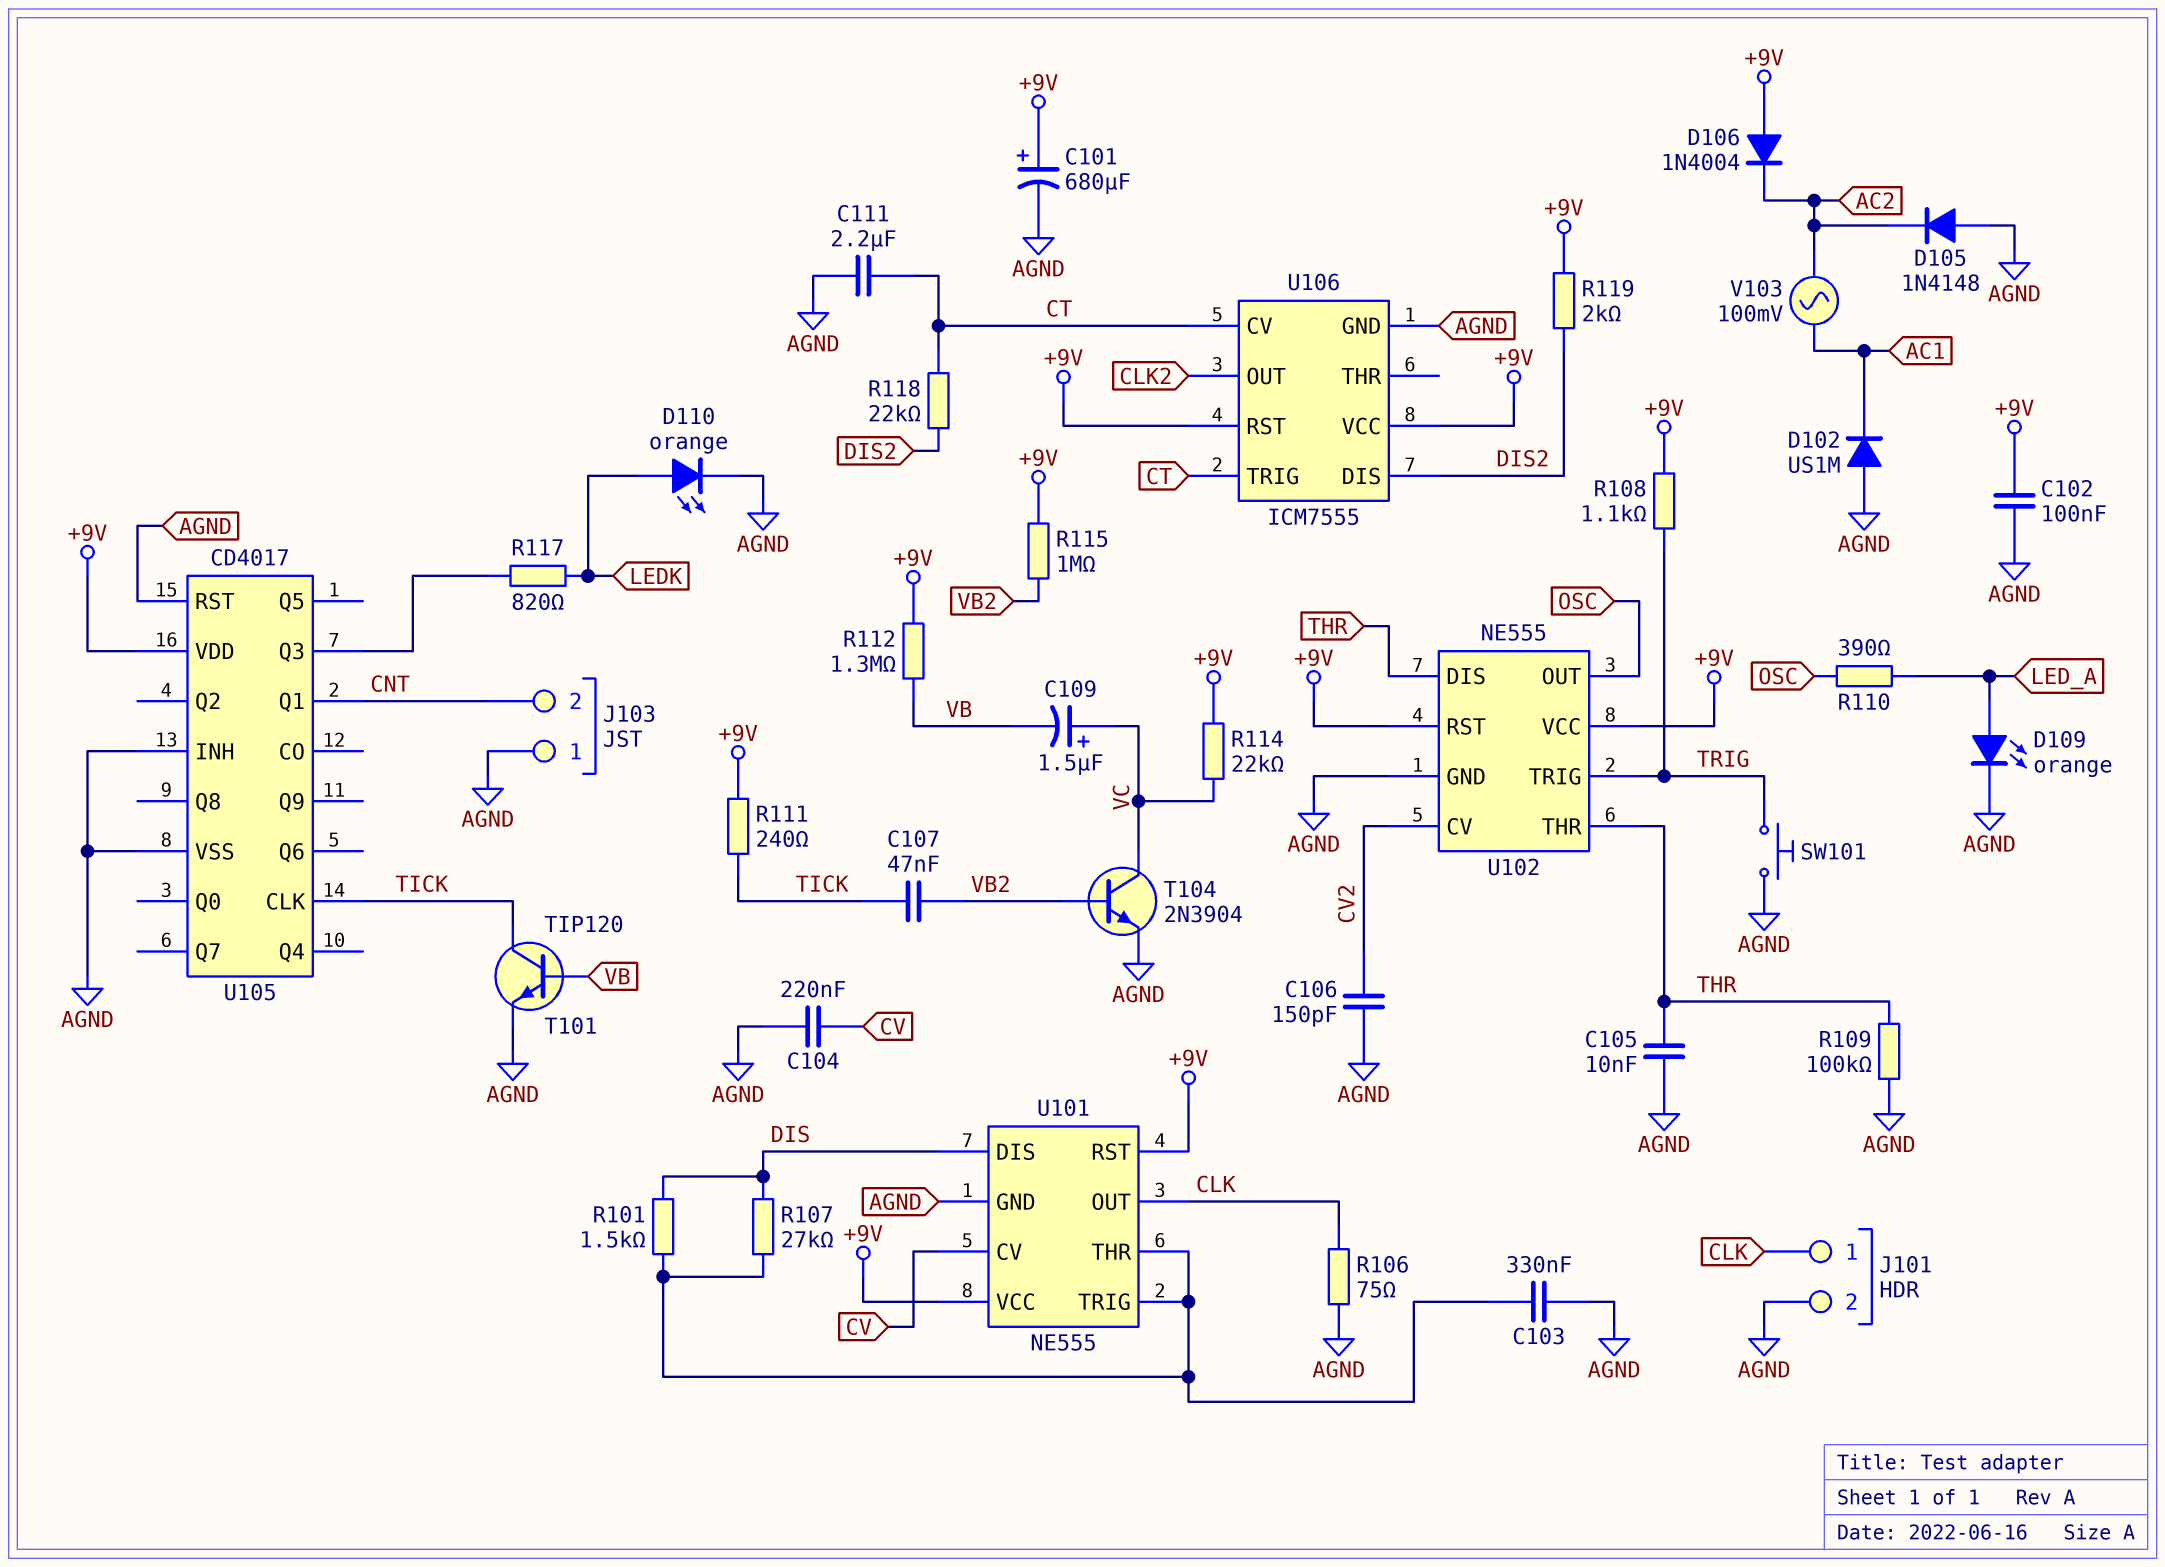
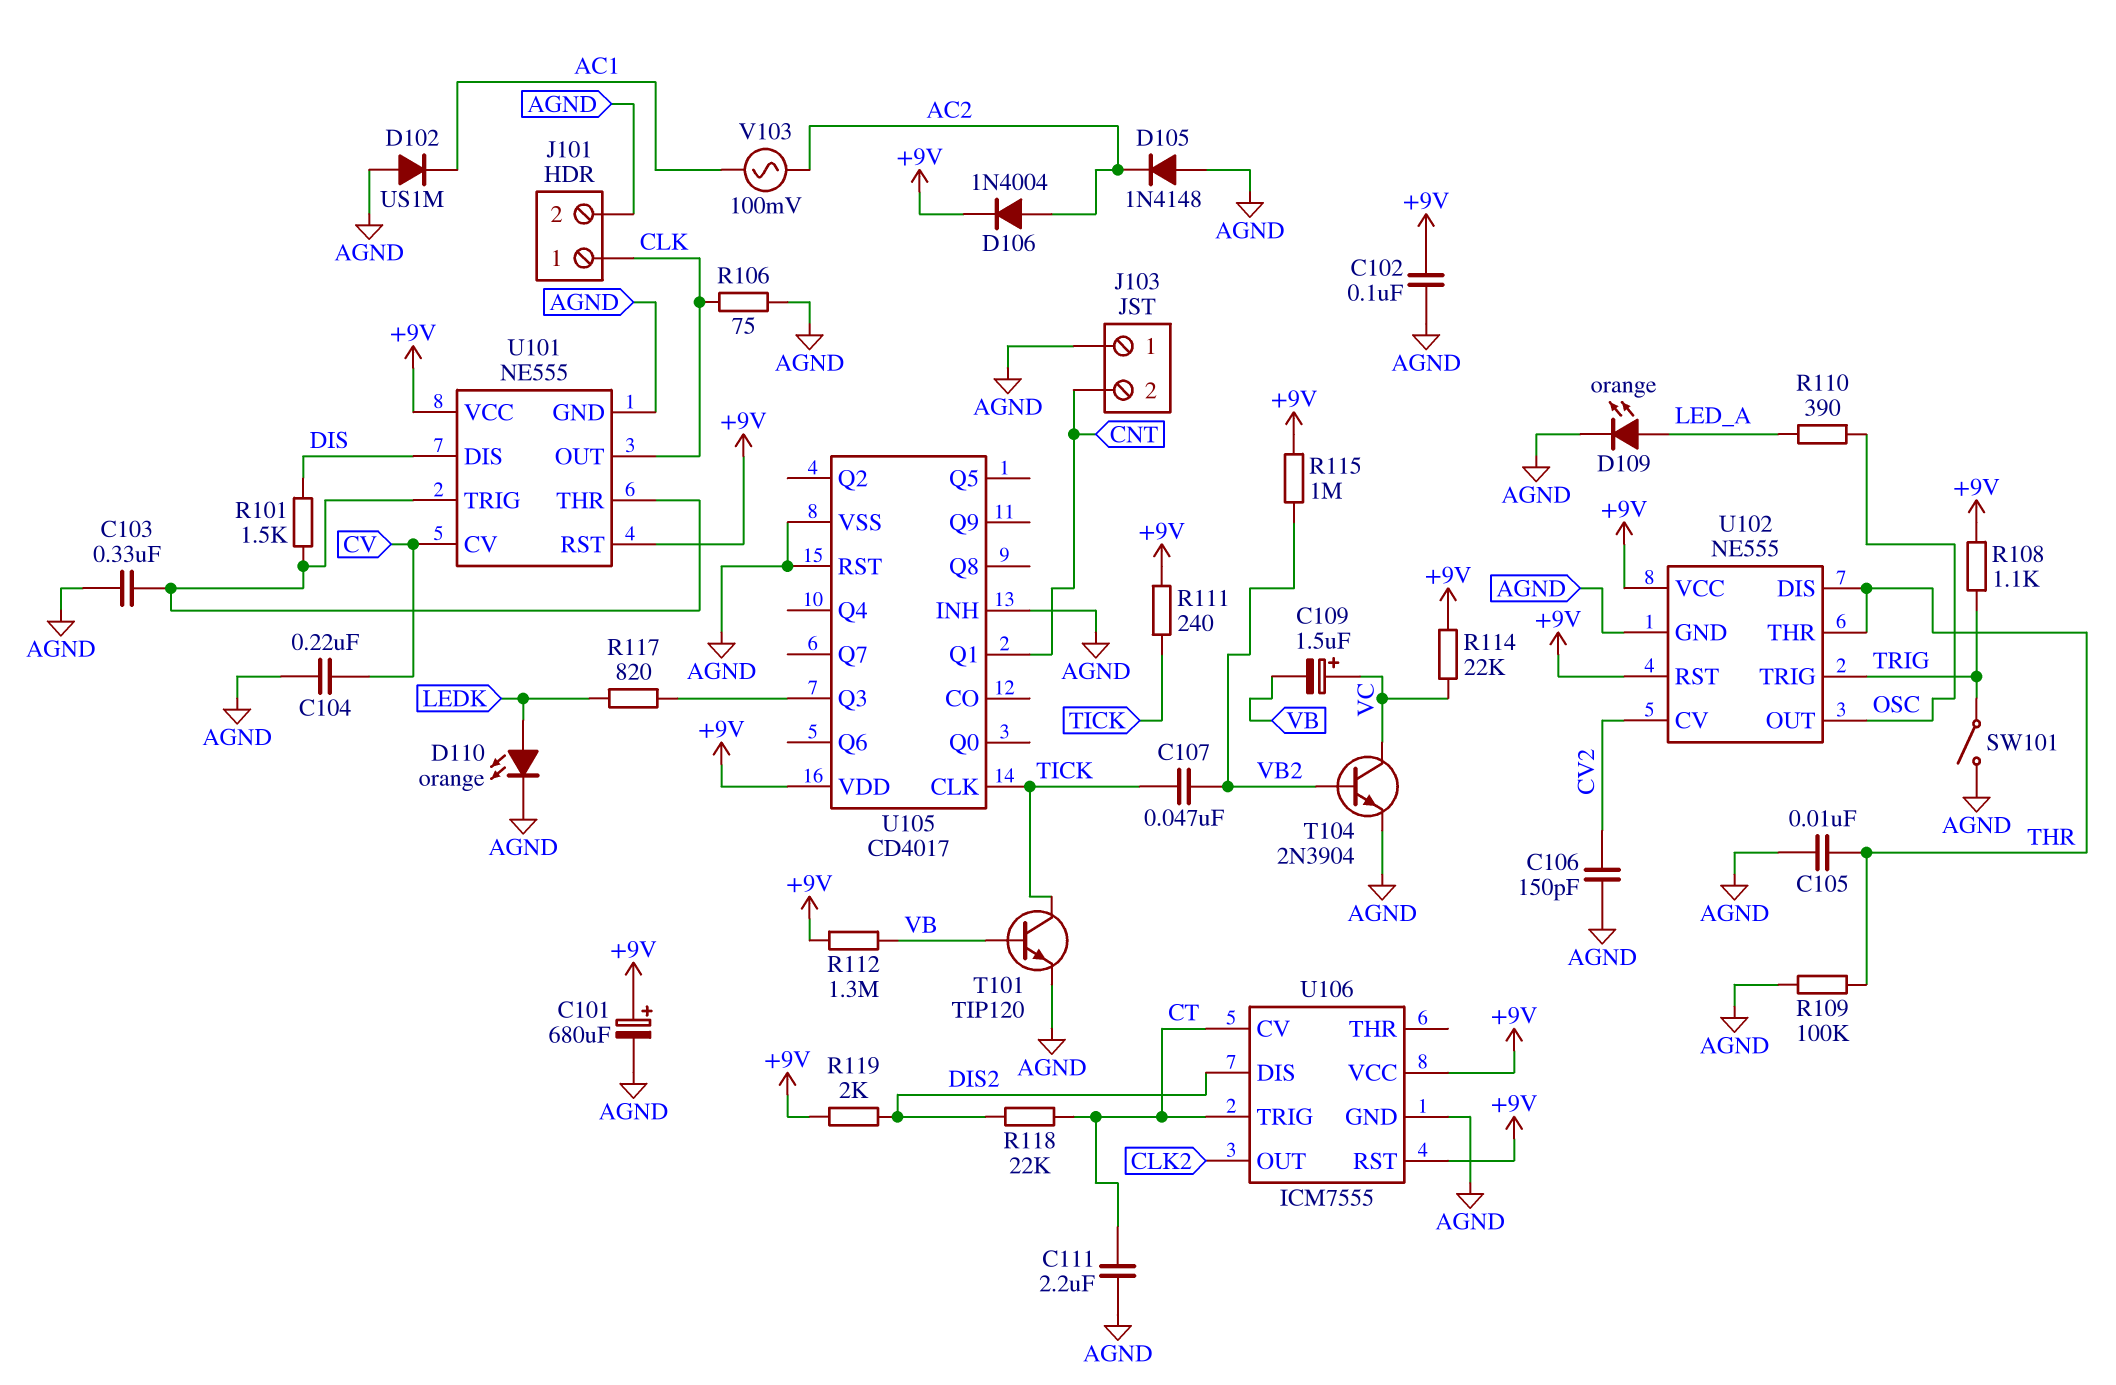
D106: diode 1N4004 (A +9V, K AC2) -> diode 1N4004 (A AC2, K +9V)
R107: 27k (DIS, U101/THR) -> none
SW101: button (AGND, TRIG) -> switch (AGND, TRIG)

